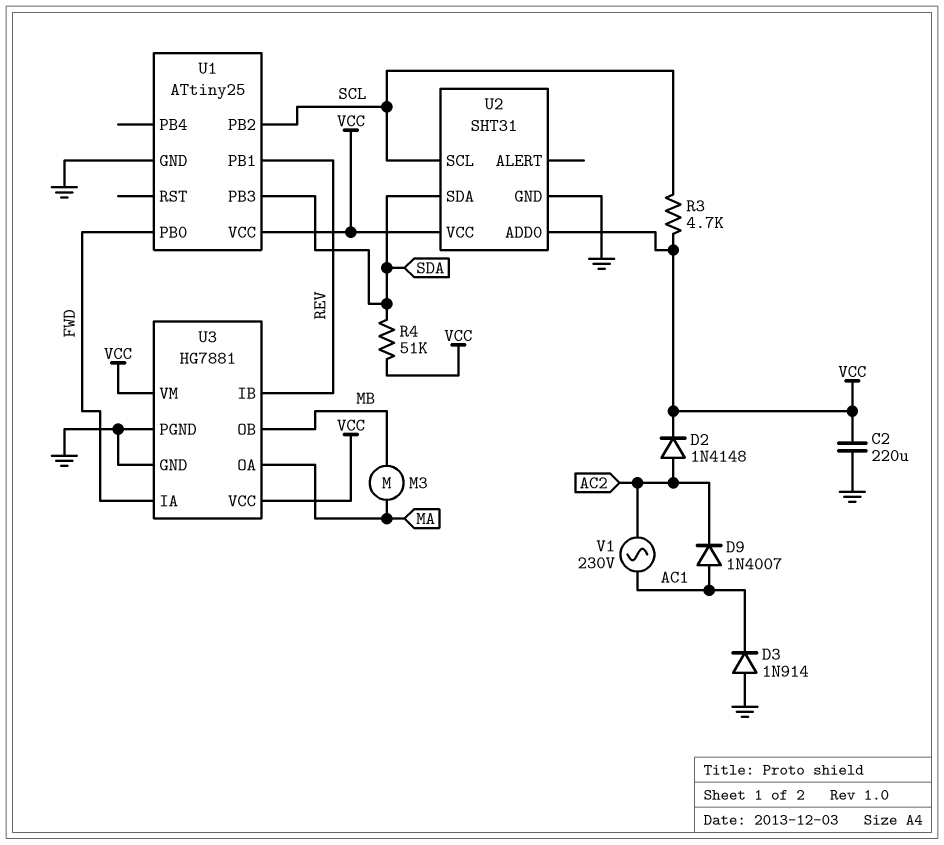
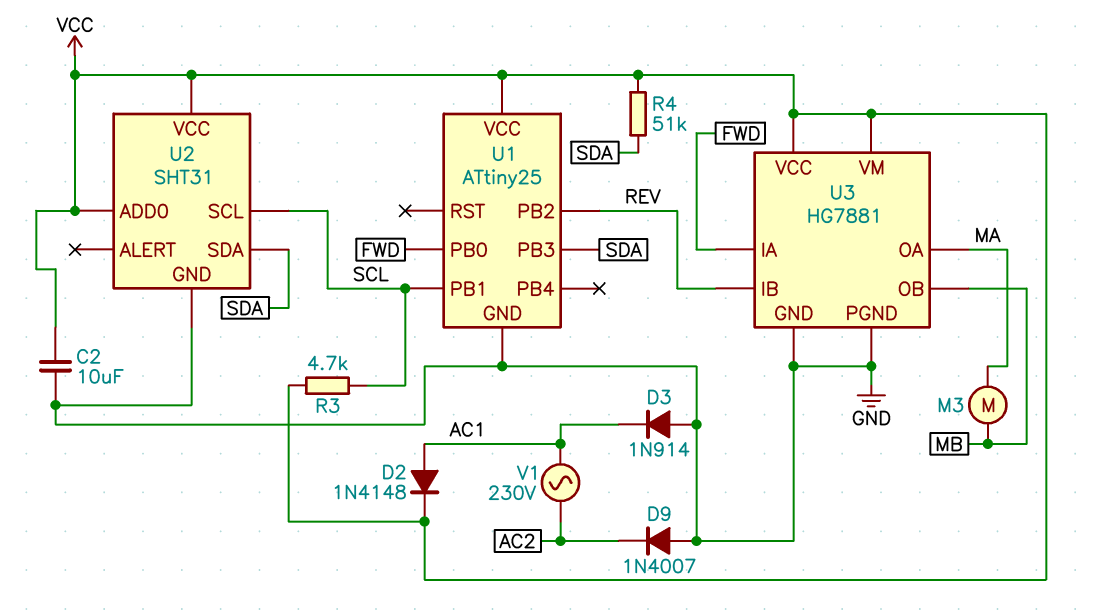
C2: 220uF (GND, VCC) -> 10uF (GND, VCC)
D2: diode 1N4148 (A AC2, K VCC) -> diode 1N4148 (A AC1, K VCC)
D9: diode 1N4007 (A AC1, K AC2) -> diode 1N4007 (A GND, K AC2)
U1 pin PB1: REV -> SCL
U1 pin PB2: SCL -> REV

